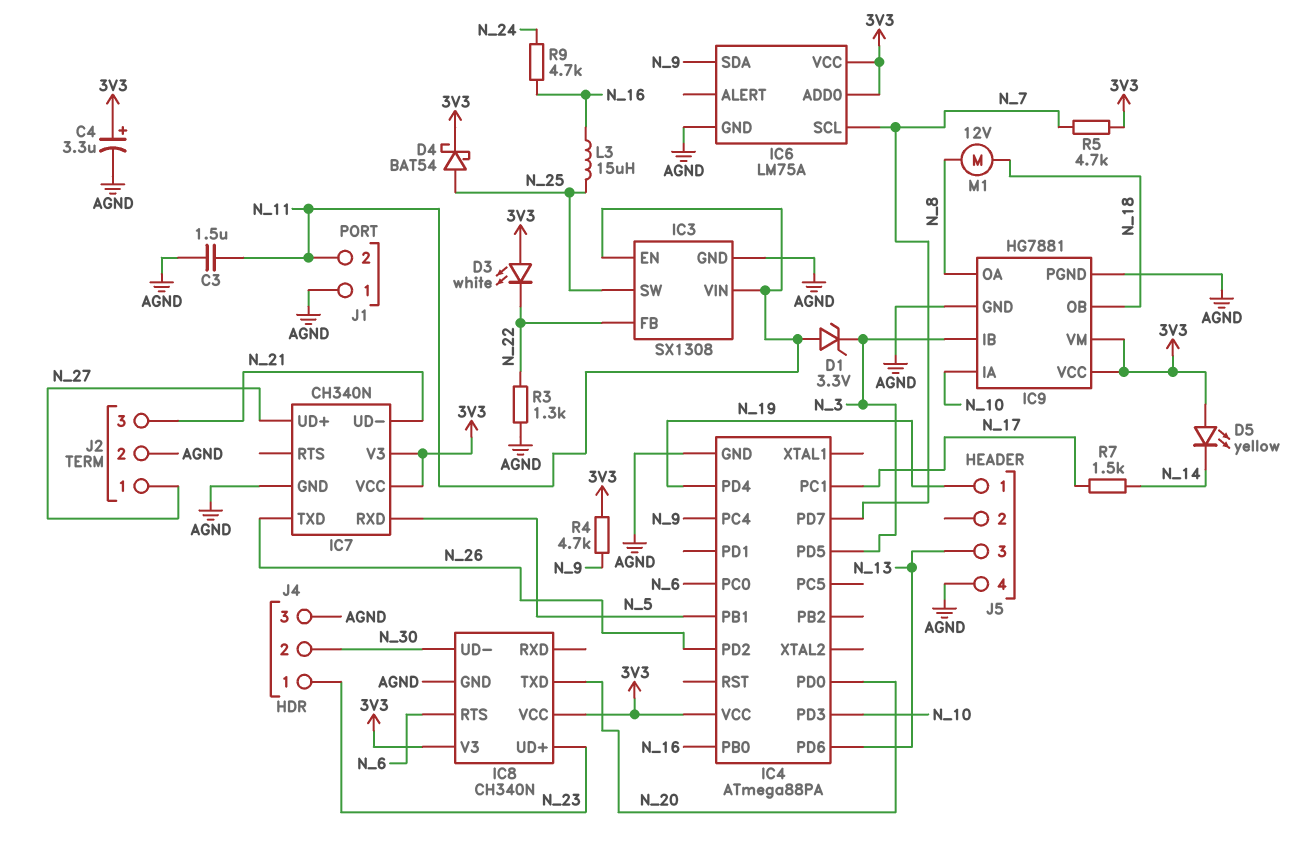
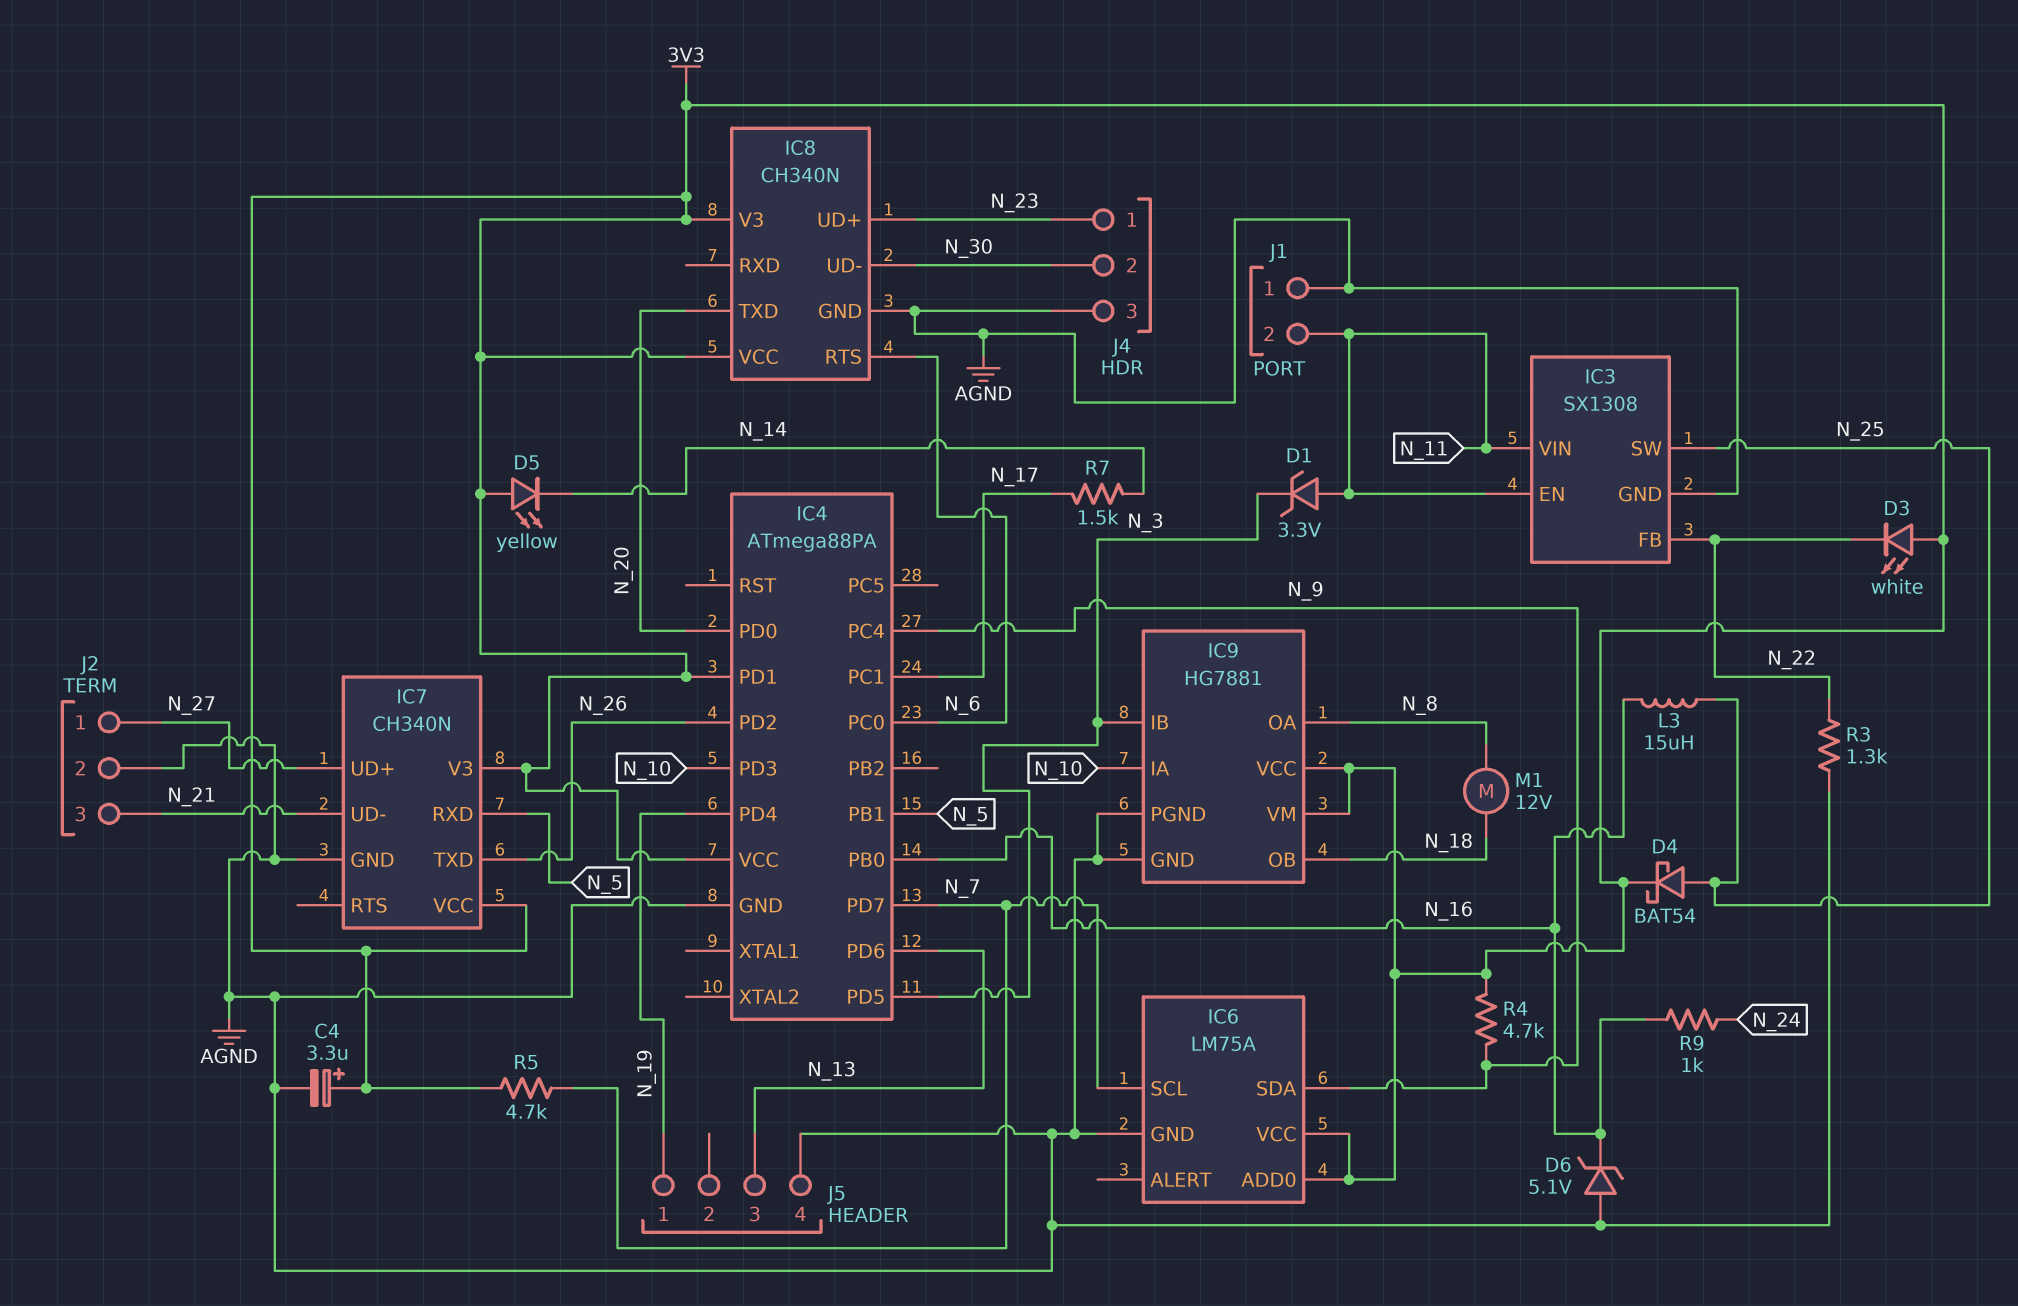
C3: 1.5uF (AGND, N_11) -> none
D6: none -> zener 5.1V (A AGND, K N_16)
IC4 pin PD1: none -> 3V3
R9: 4.7k (N_16, N_24) -> 1k (N_16, N_24)

